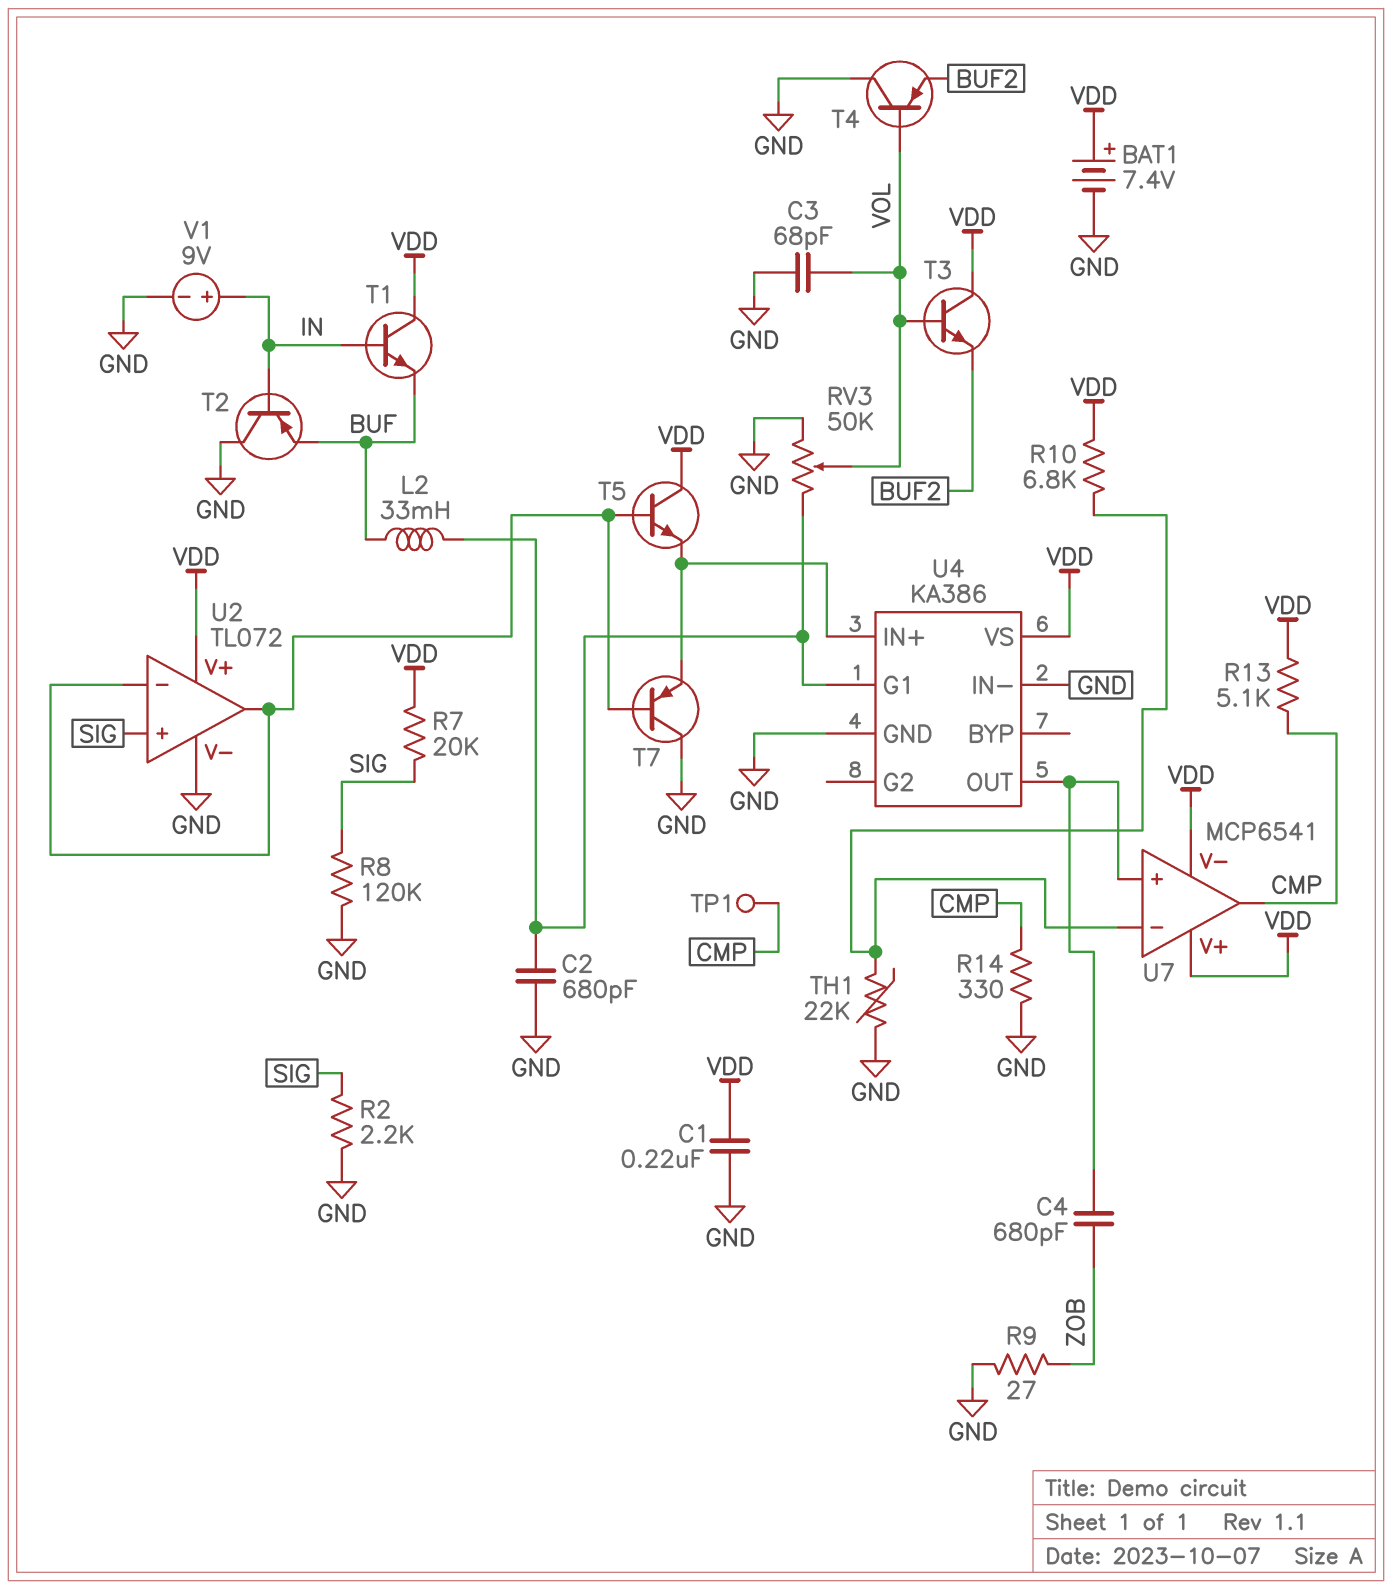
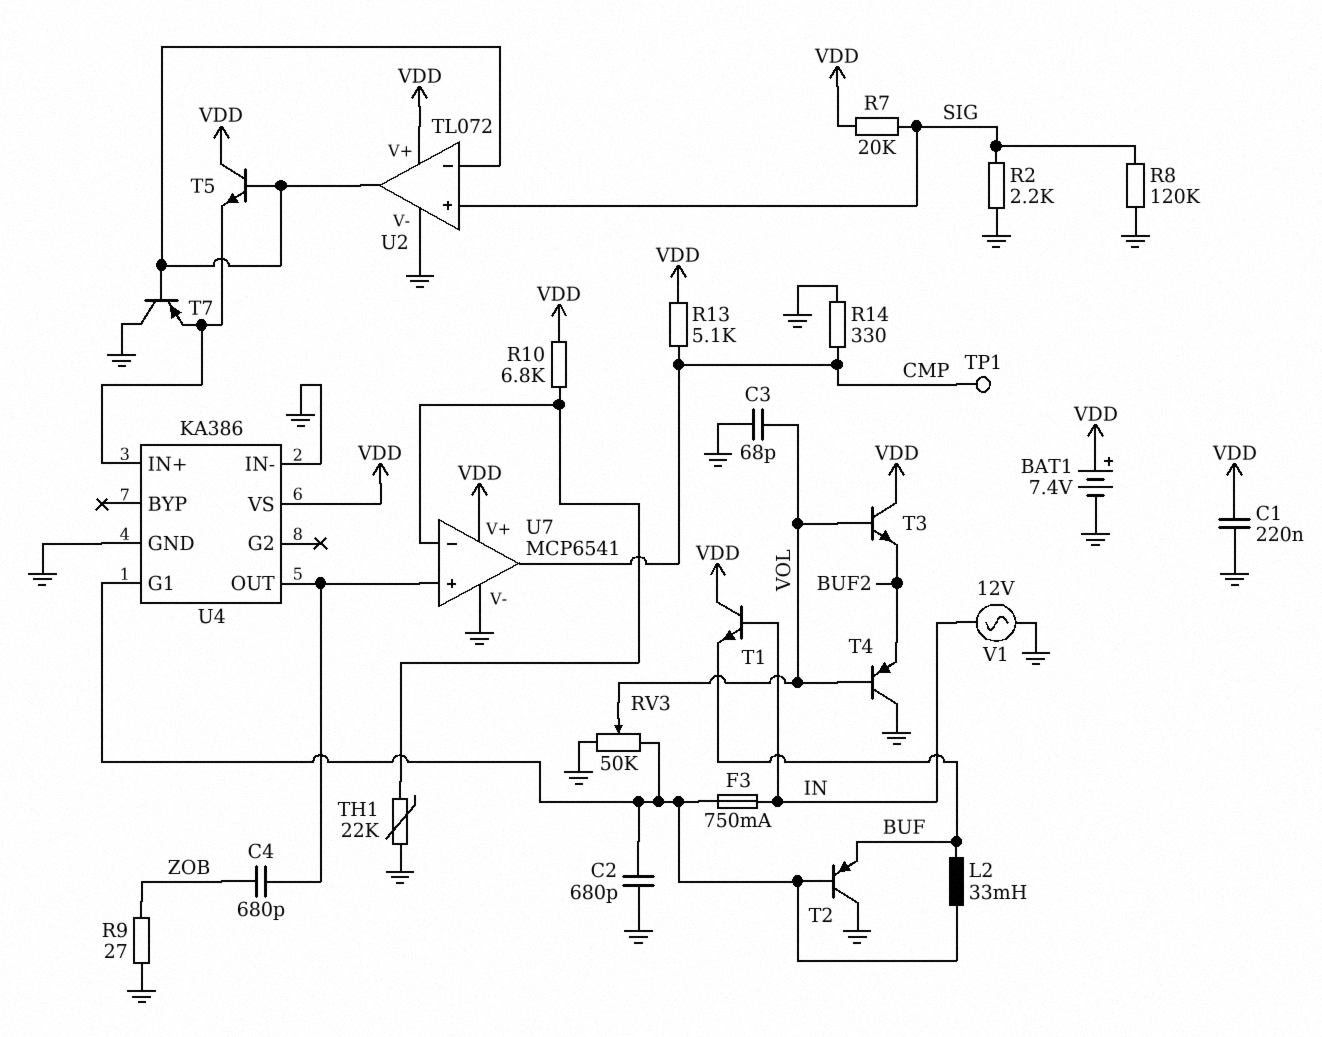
F3: none -> 750mA (IN, U4/G1)
T2: PNP (B IN, C GND, E BUF) -> PNP (B U4/G1, C GND, E BUF)
U7 pin V-: VDD -> GND
V1: 9V (plus IN, minus GND) -> AC 12V (GND, IN)

